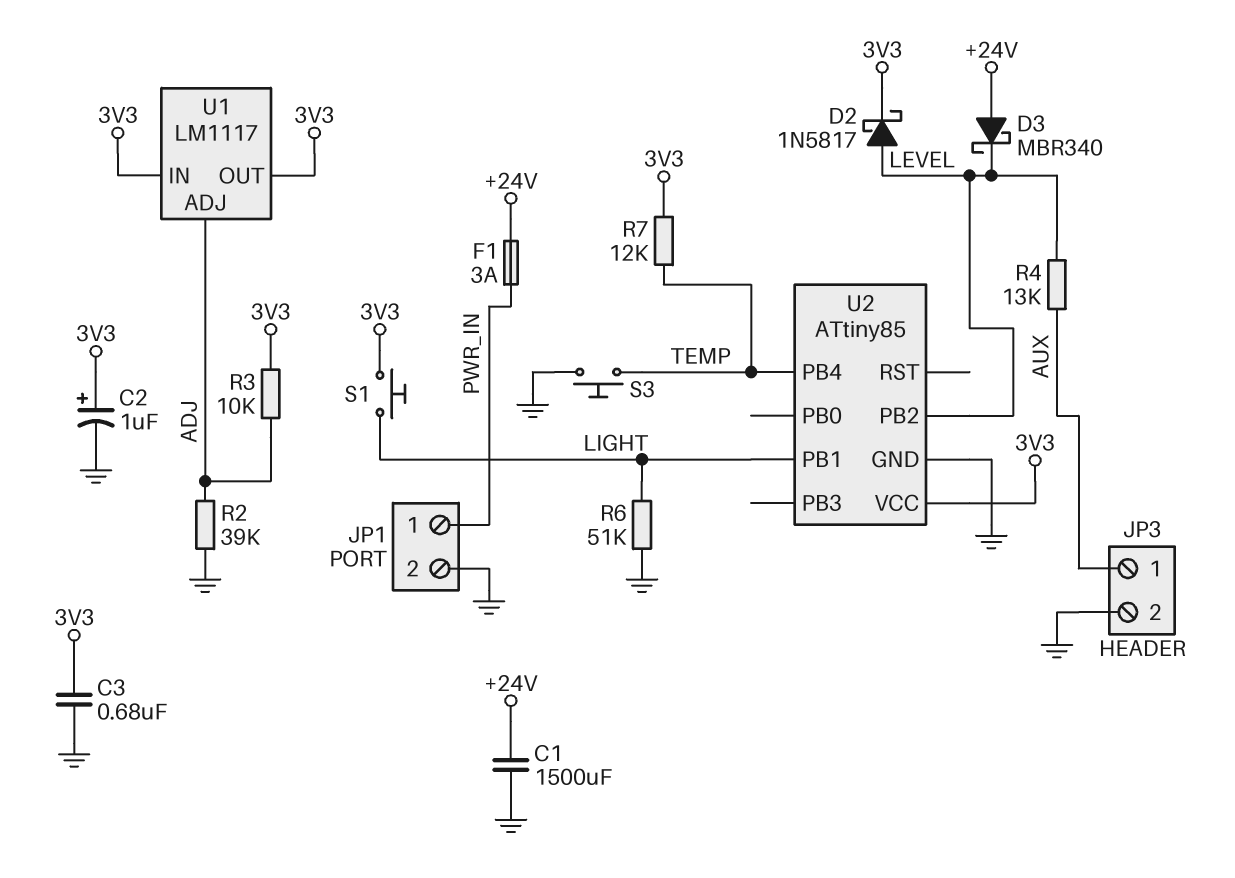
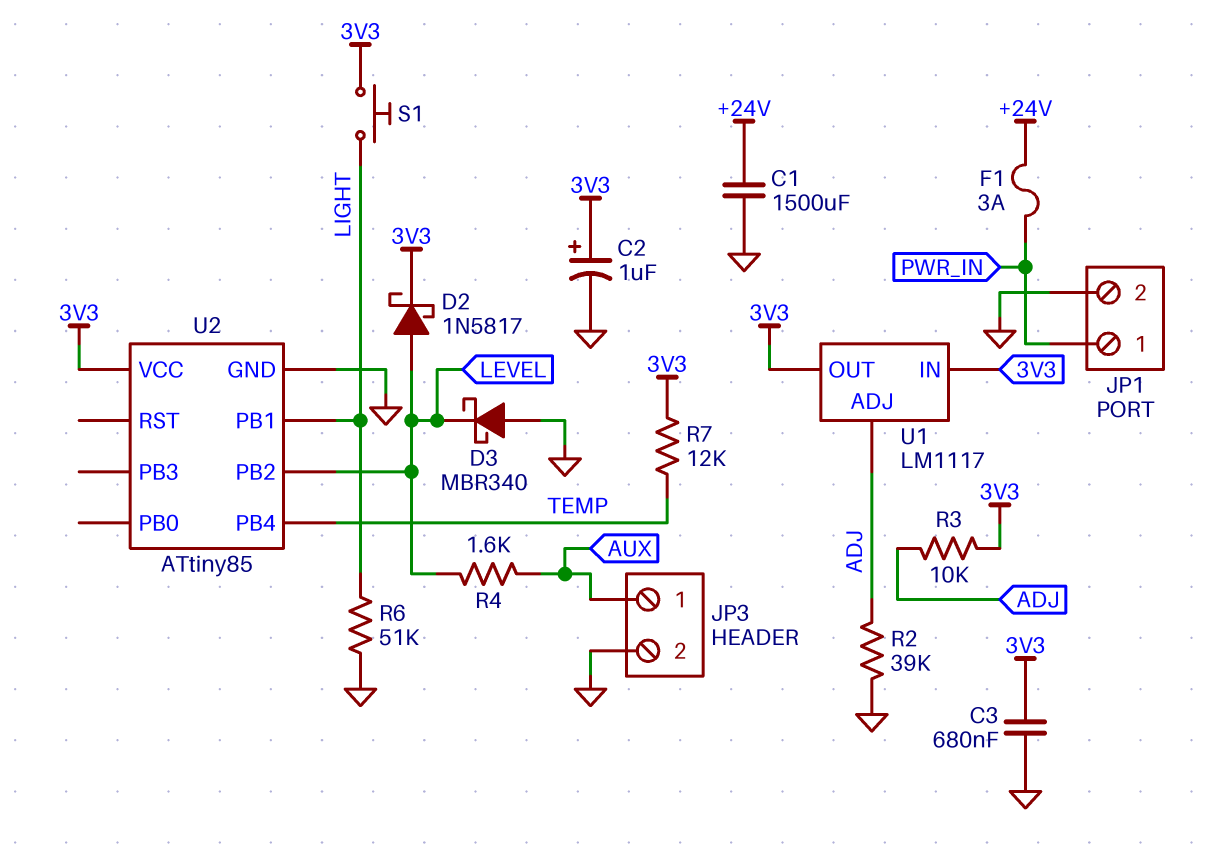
D3: schottky MBR340 (A +24V, K LEVEL) -> schottky MBR340 (A GND, K LEVEL)
R4: 13k (AUX, LEVEL) -> 1.6k (AUX, LEVEL)
S3: button (GND, TEMP) -> none

